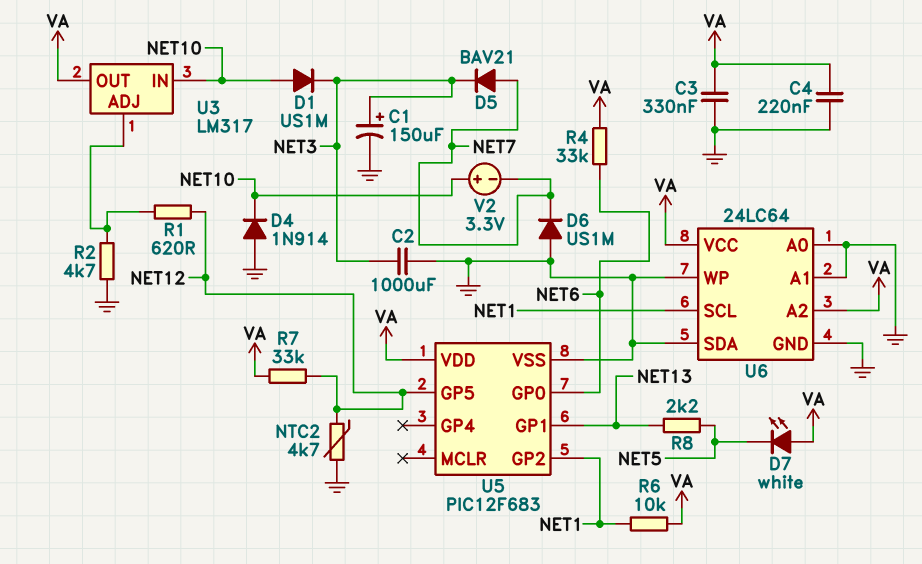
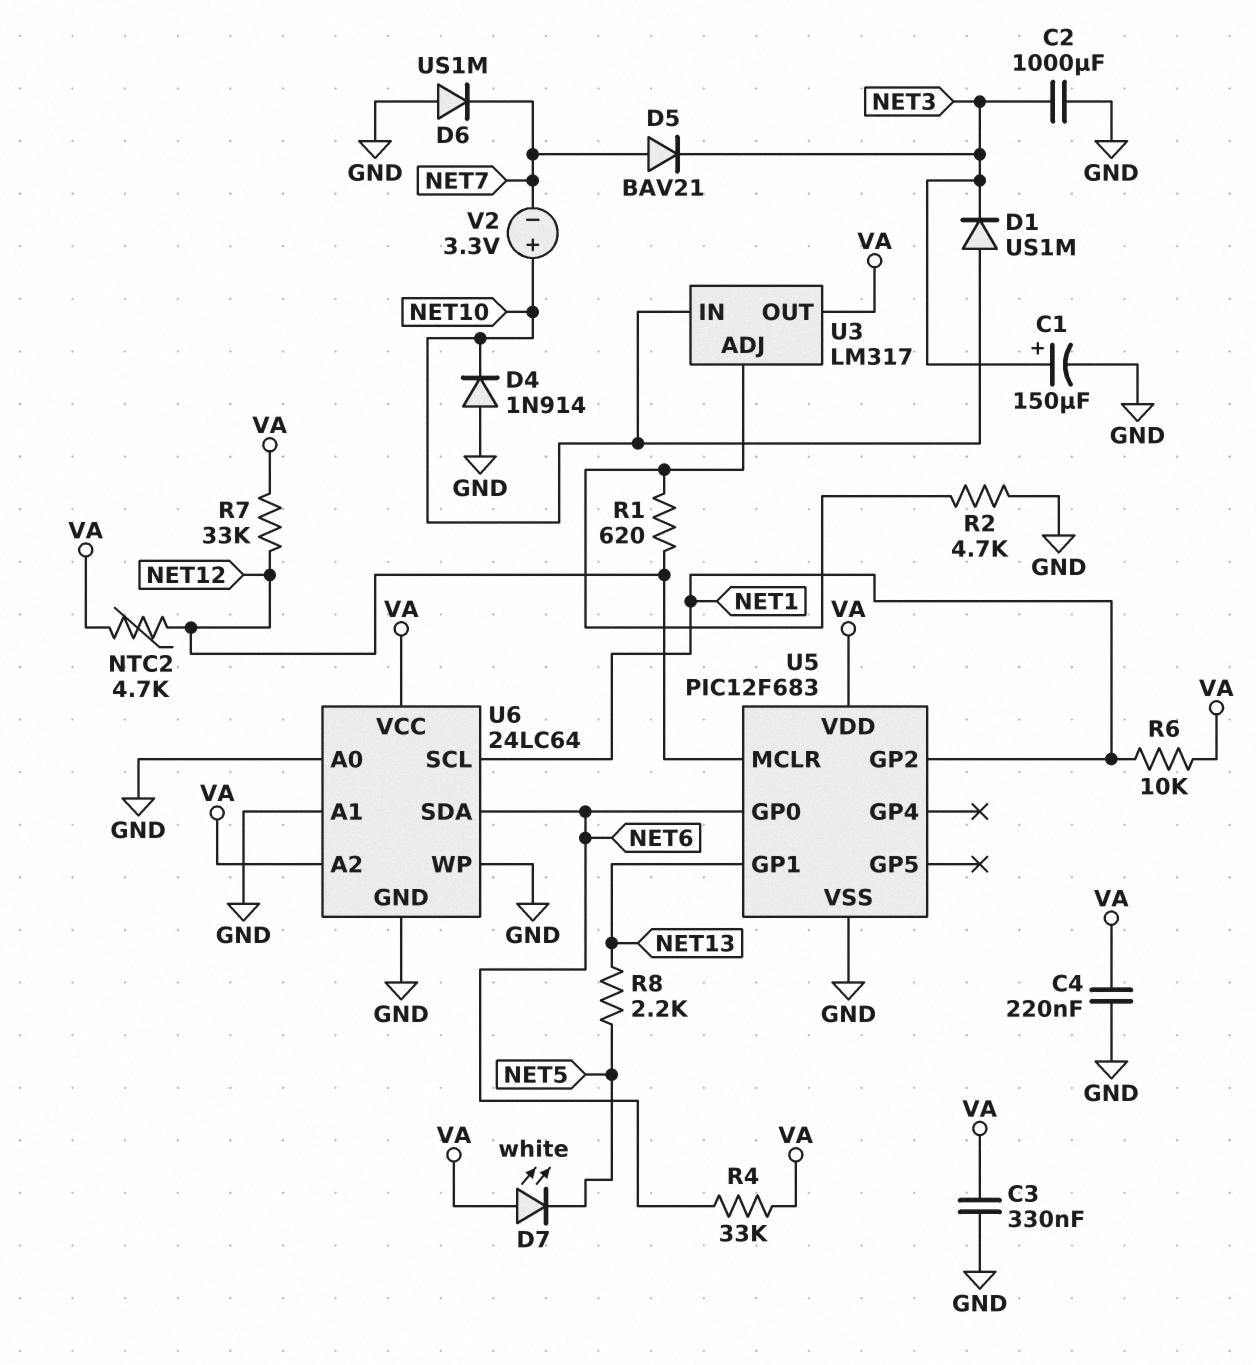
NTC2: 4.7k (GND, NET12) -> 4.7k (NET12, VA)
U5 pin GP5: NET12 -> none
U5 pin MCLR: none -> NET12
U6 pin SDA: GND -> NET6

